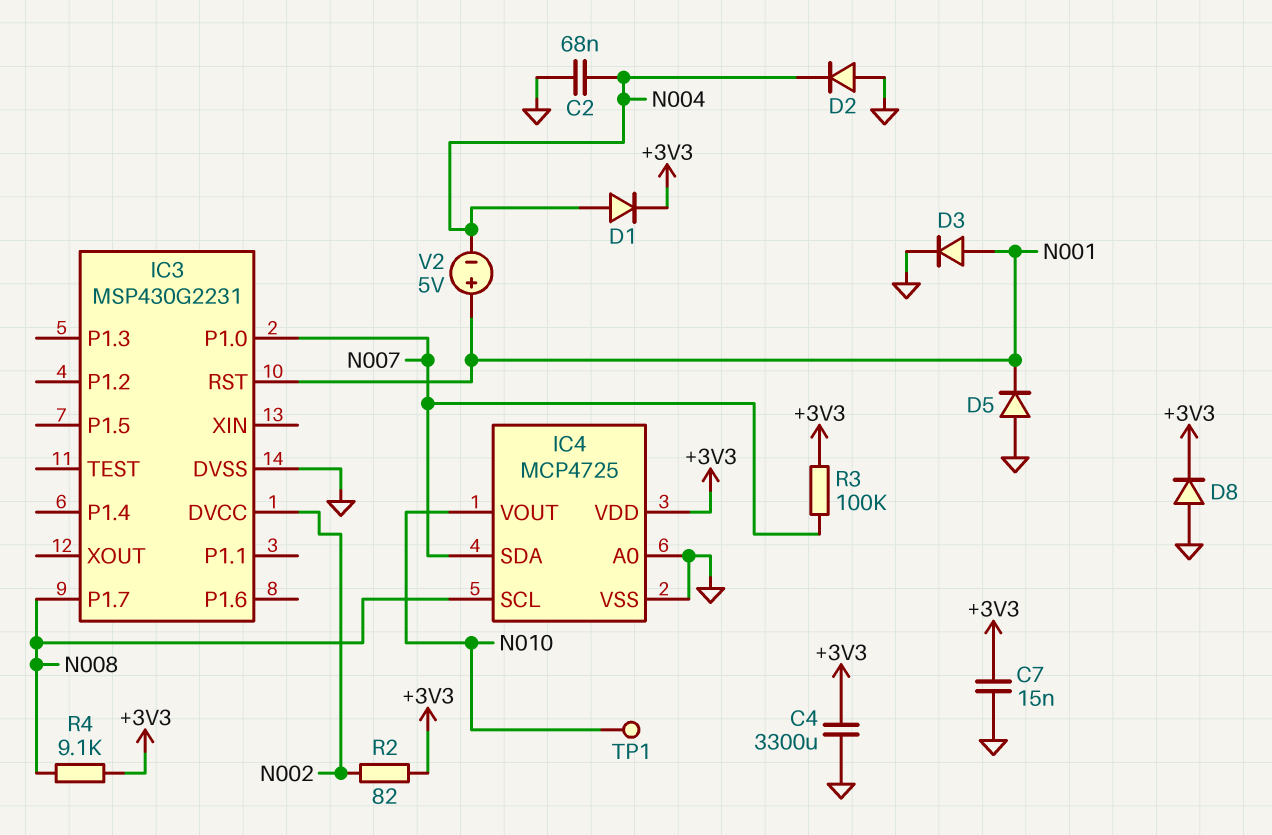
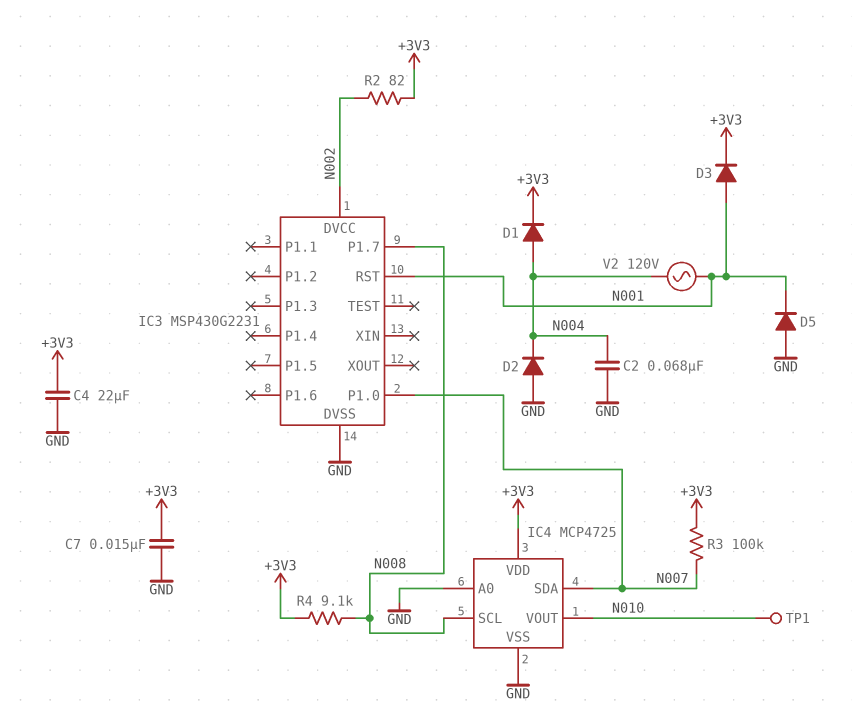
C4: 3300uF (+3V3, GND) -> 22uF (+3V3, GND)
D3: diode (A N001, K GND) -> diode (A N001, K +3V3)
D8: diode (A GND, K +3V3) -> none
V2: 5V (plus N001, minus N004) -> AC 120V (N001, N004)

